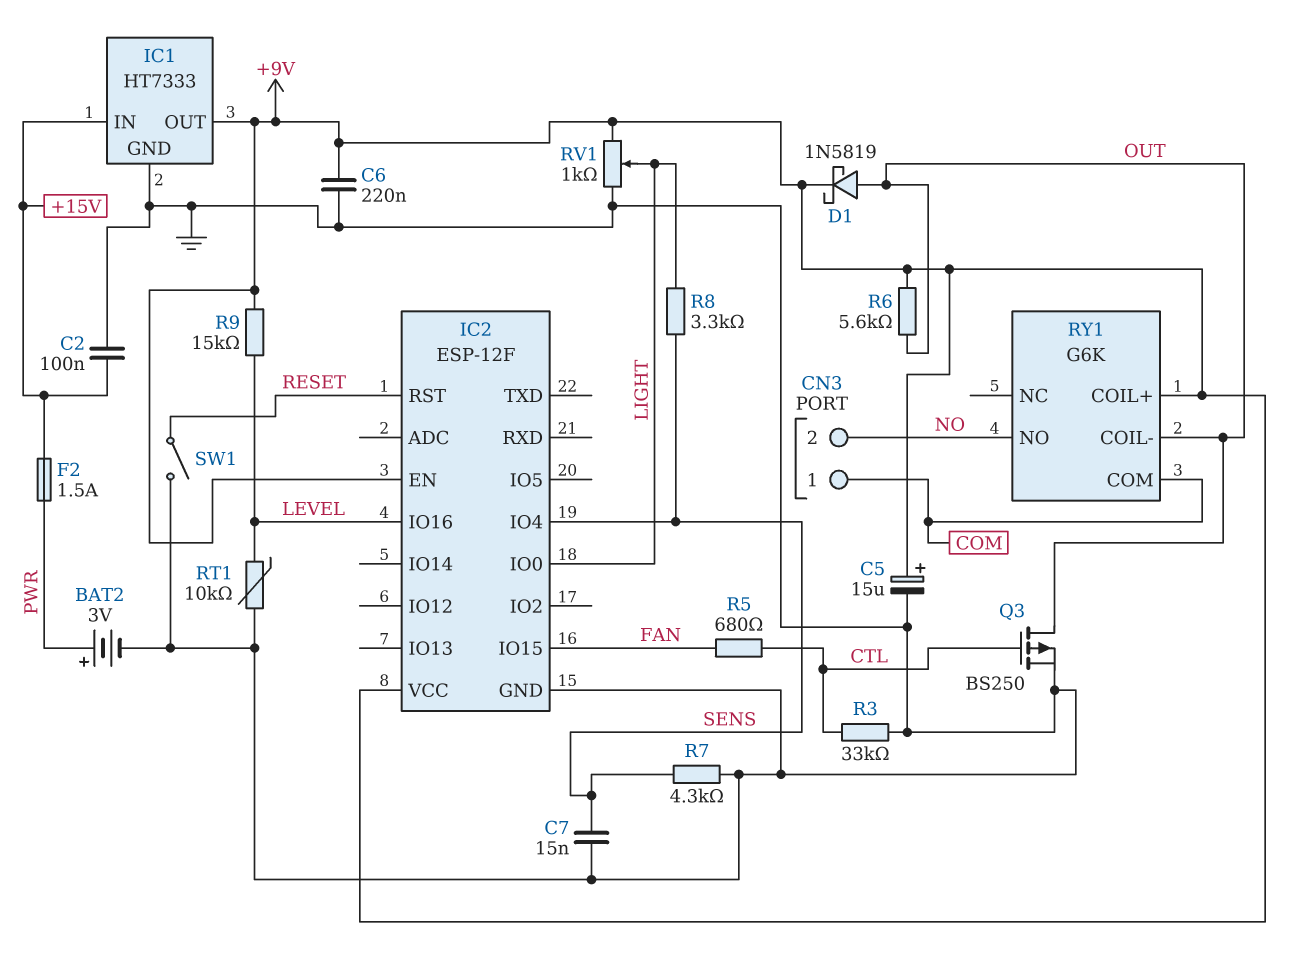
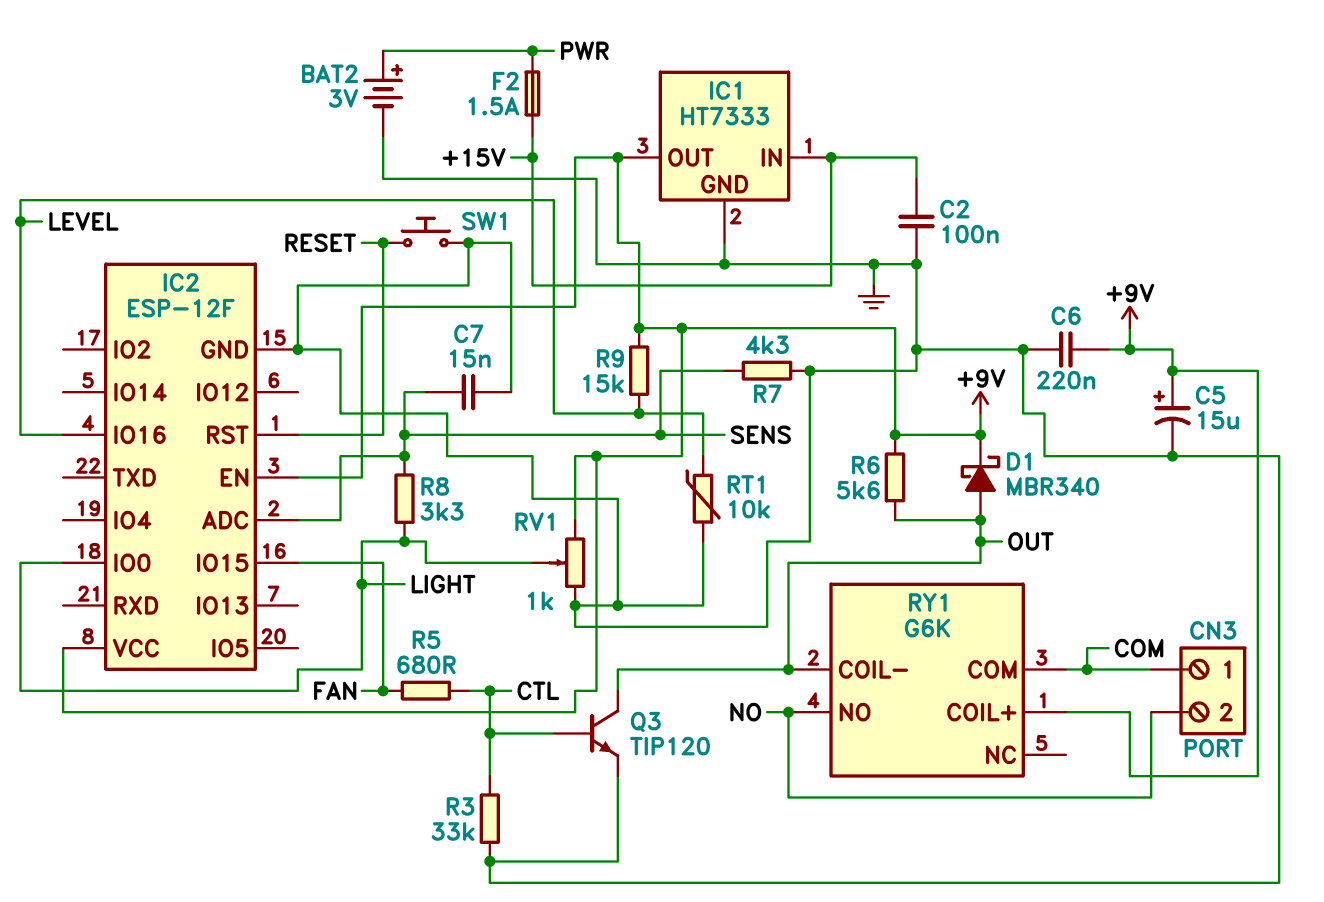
D1: schottky 1N5819 (A OUT, K +9V) -> schottky MBR340 (A OUT, K +9V)
IC2 pin ADC: none -> SENS
IC2 pin IO4: SENS -> none
Q3: PMOS BS250 (G CTL, D OUT, S GND) -> NPN TIP120 (B CTL, C OUT, E GND)
SW1: switch (GND, RESET) -> button (GND, RESET)

